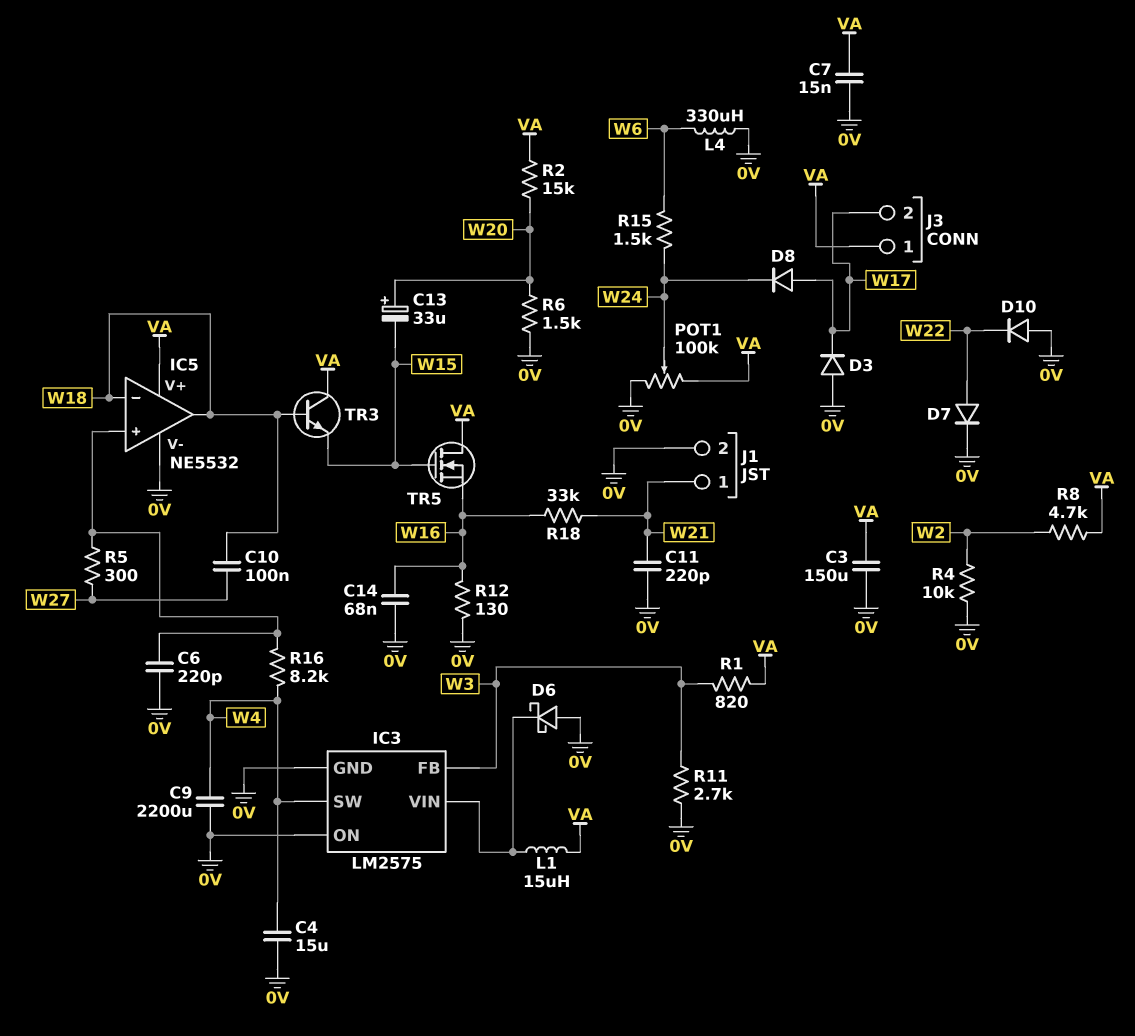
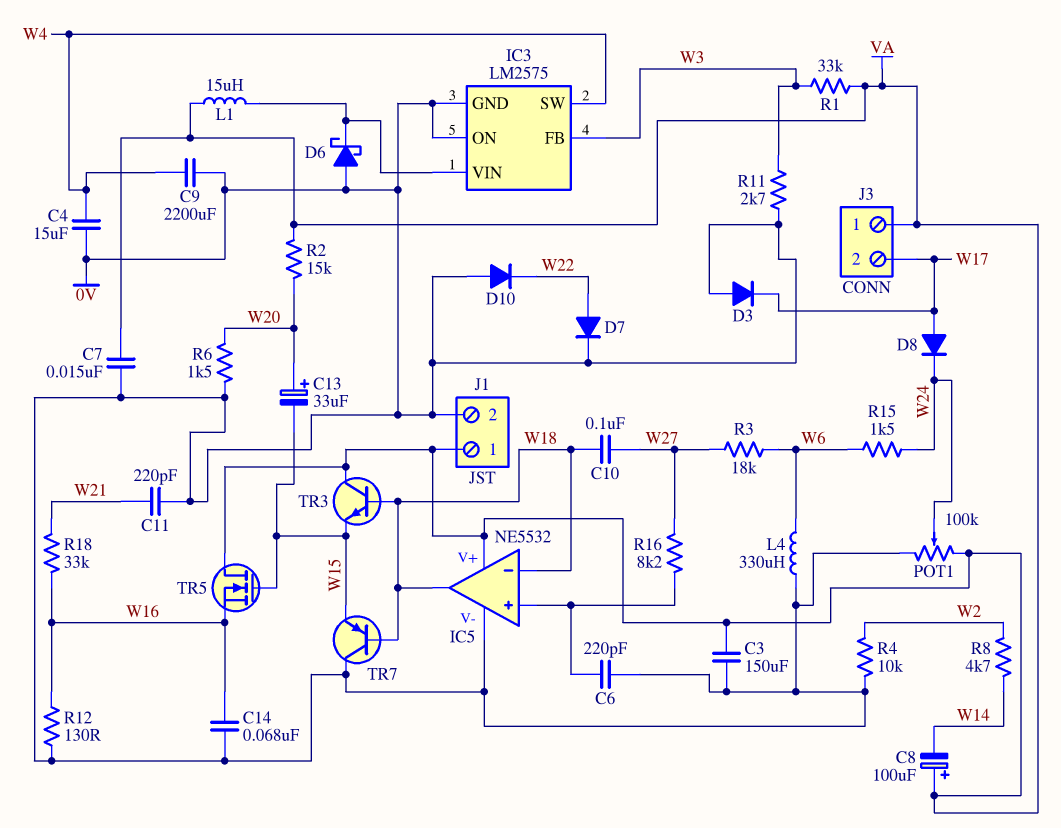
C8: none -> 100uF (plus VA, minus W14)
J1 pin 1: W21 -> VA
R1: 820 (VA, W3) -> 33k (VA, W3)
R3: none -> 18k (W6, W27)
R5: 300 (IC5/in+, W27) -> none
R8: 4.7k (VA, W2) -> 4.7k (W2, W14)
R16: 8.2k (IC5/in+, W4) -> 8.2k (IC5/in+, W27)
TR7: none -> PNP (B W18, C 0V, E W15)

